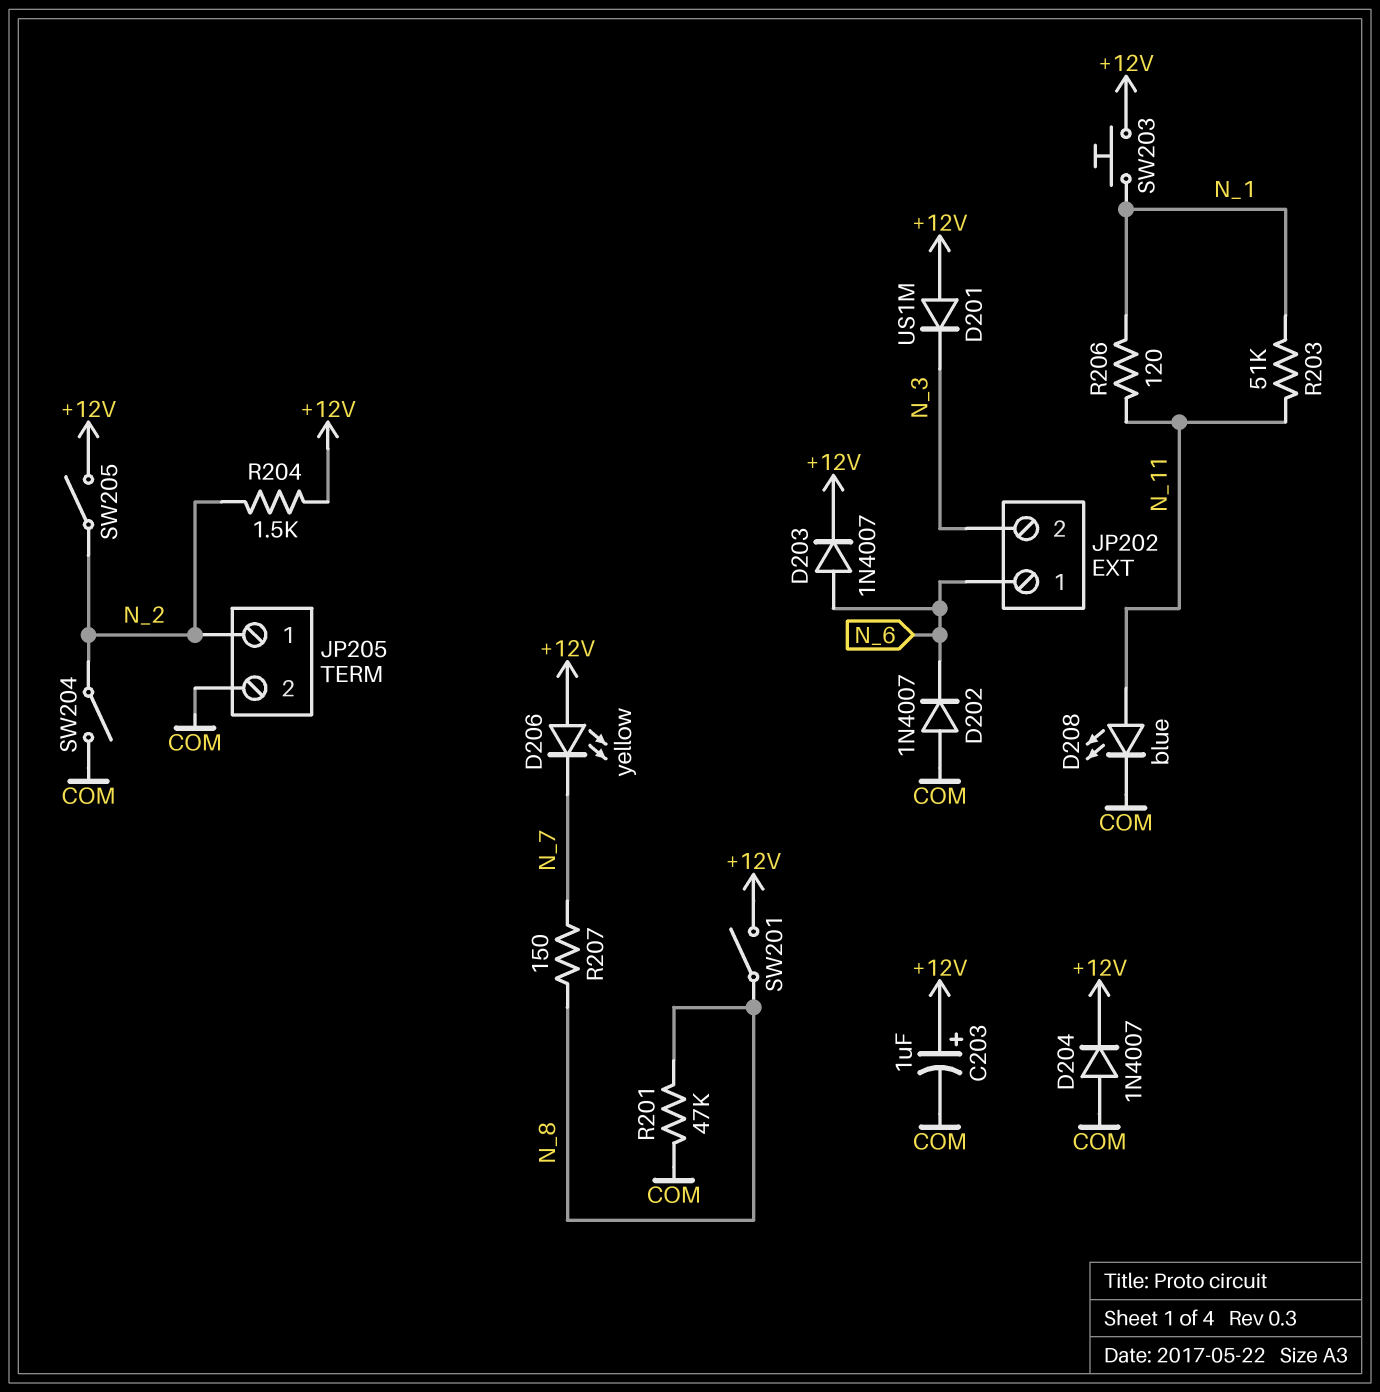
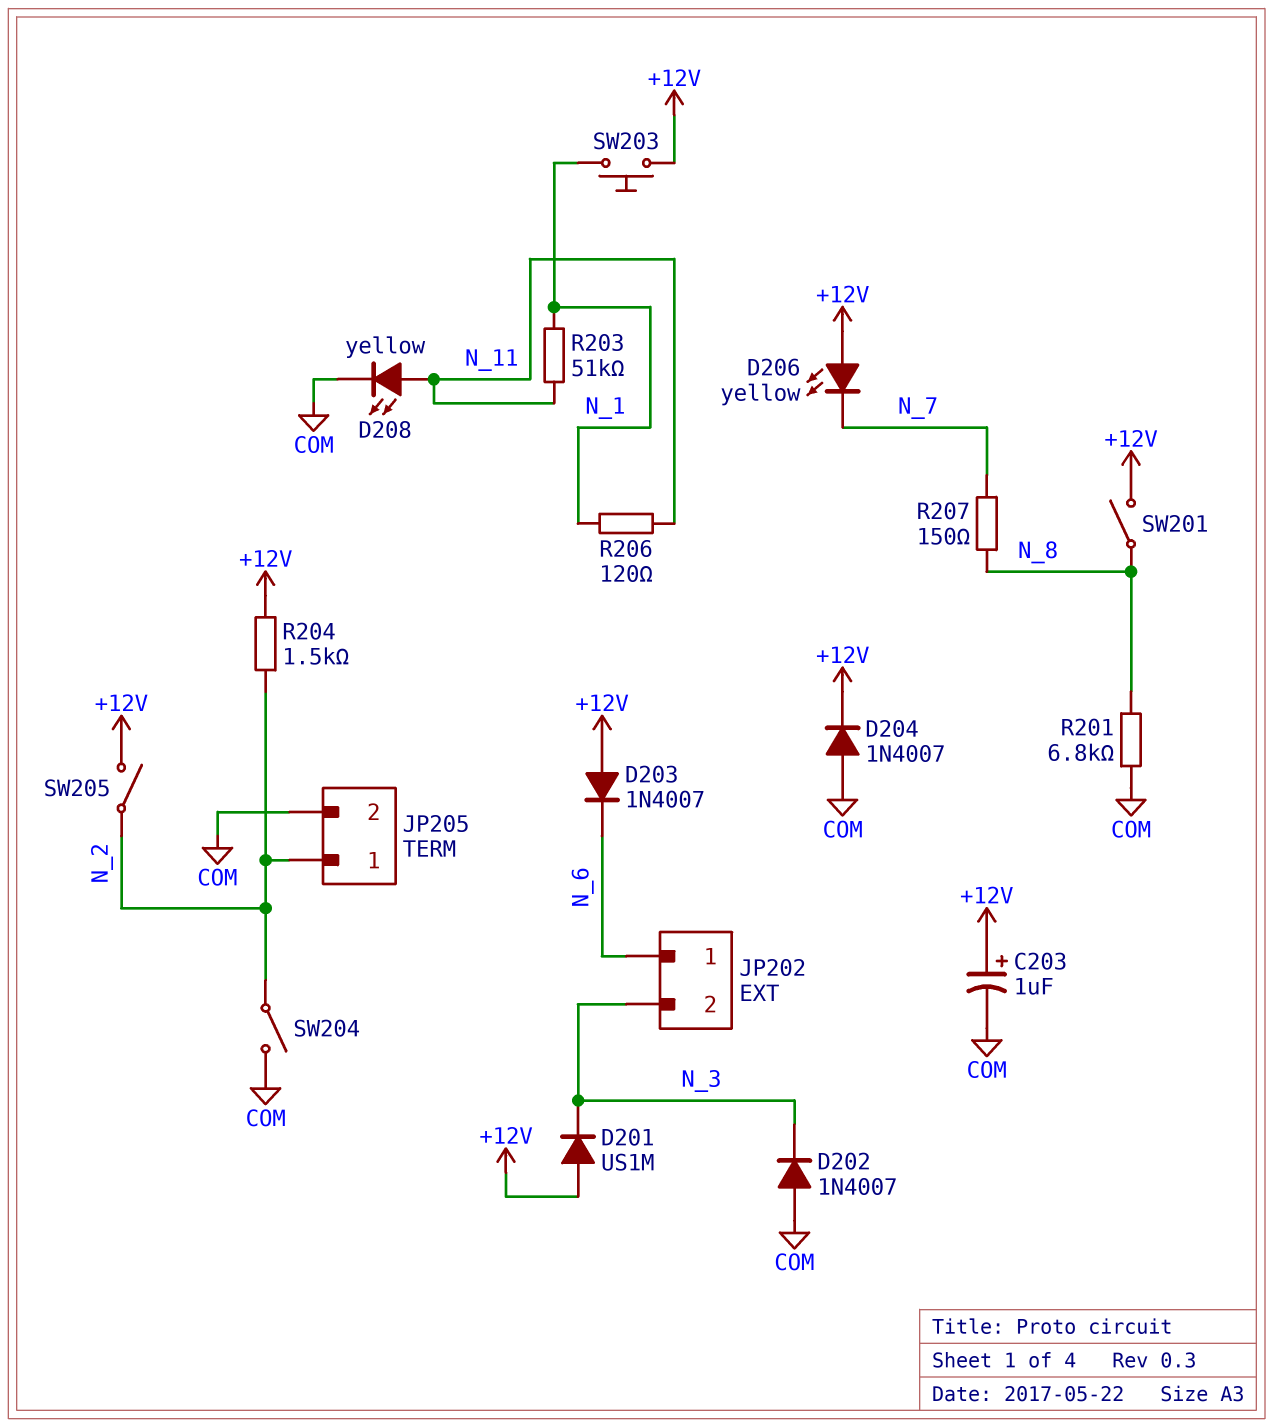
D202: diode 1N4007 (A COM, K N_6) -> diode 1N4007 (A COM, K N_3)
D203: diode 1N4007 (A N_6, K +12V) -> diode 1N4007 (A +12V, K N_6)
D208: LED blue (A N_11, K COM) -> LED yellow (A N_11, K COM)
R201: 47k (COM, N_8) -> 6.8k (COM, N_8)

